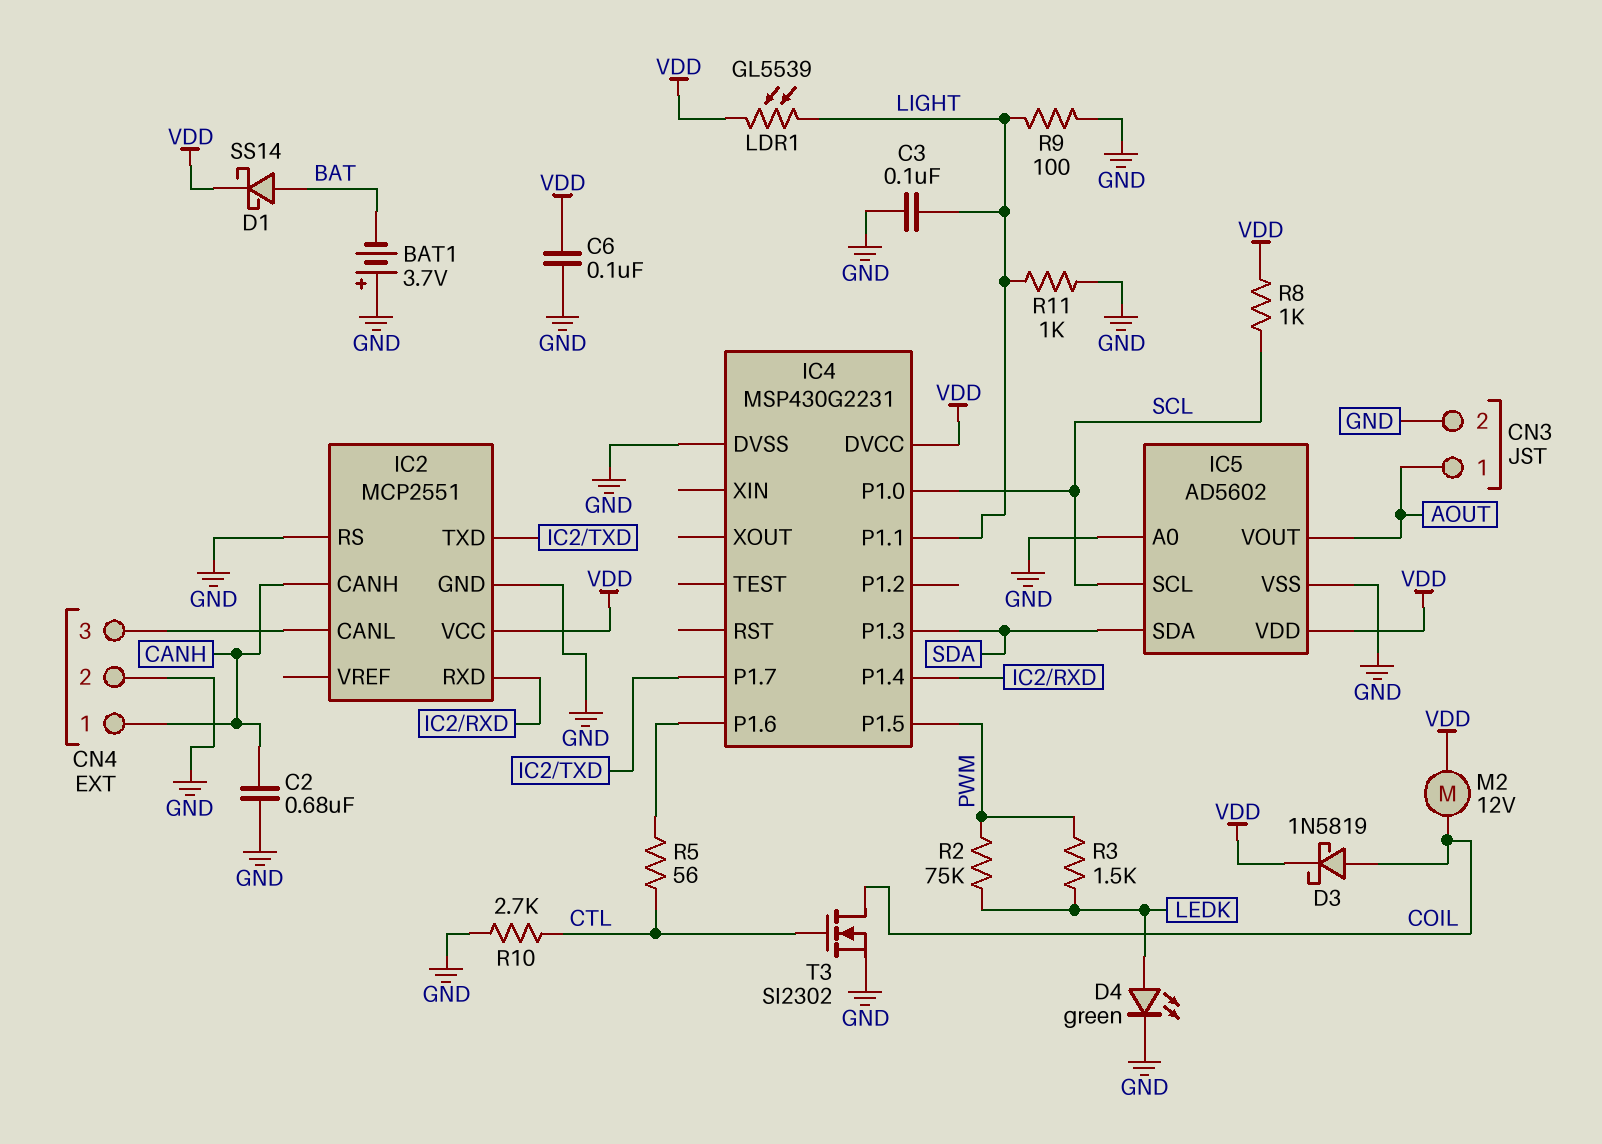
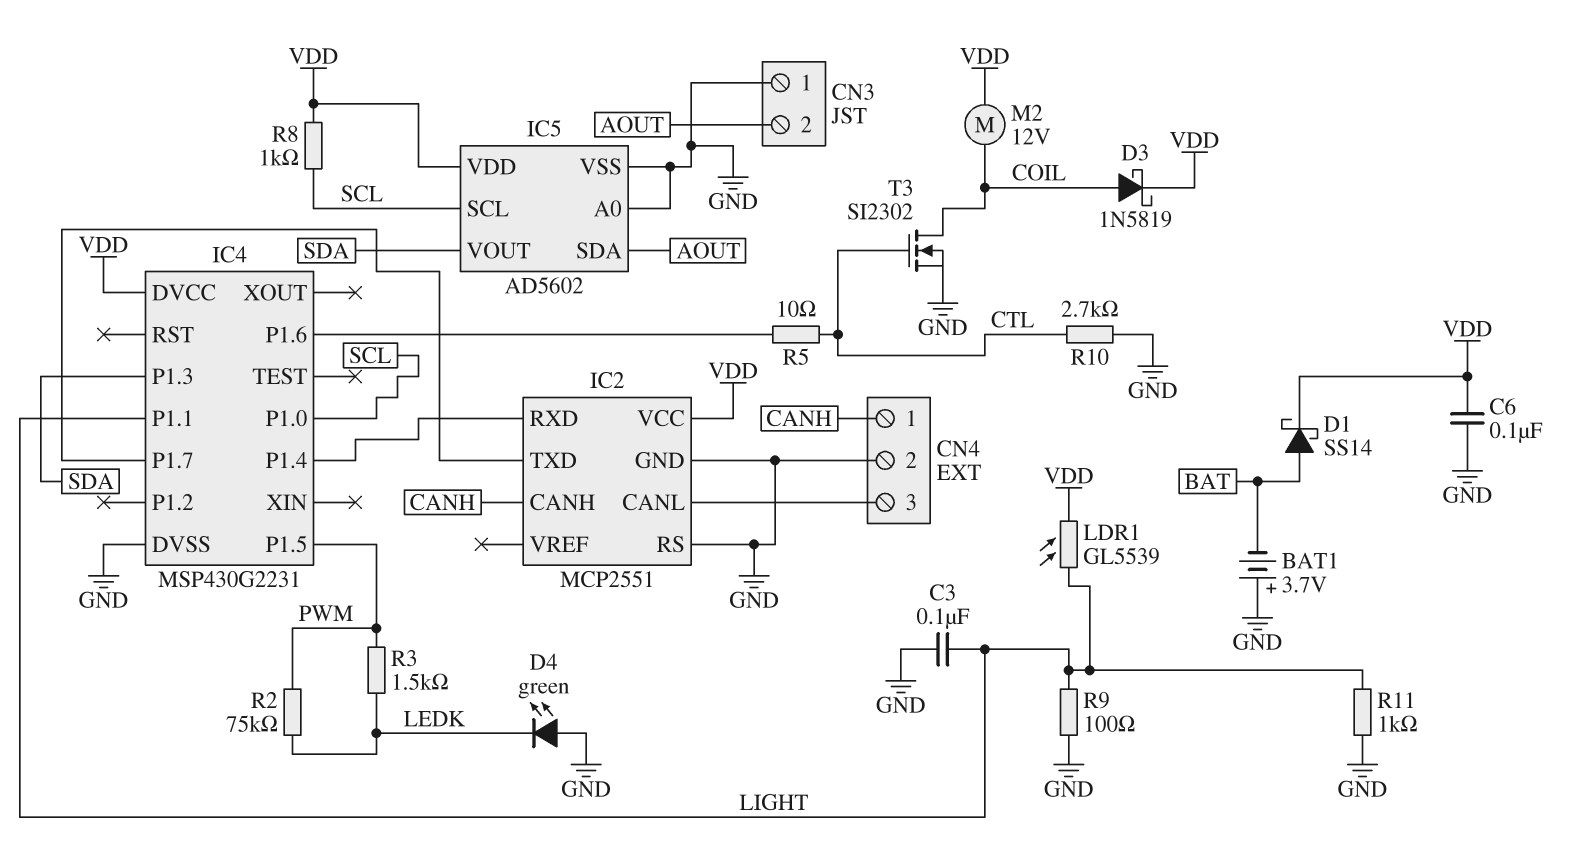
C2: 680nF (CANH, GND) -> none
CN3 pin 1: AOUT -> GND
CN3 pin 2: GND -> AOUT
D4: LED green (A LEDK, K GND) -> LED green (A GND, K LEDK)
IC5 pin SDA: SDA -> AOUT
IC5 pin VOUT: AOUT -> SDA
R5: 56 (CTL, IC4/P1.6) -> 10 (CTL, IC4/P1.6)

